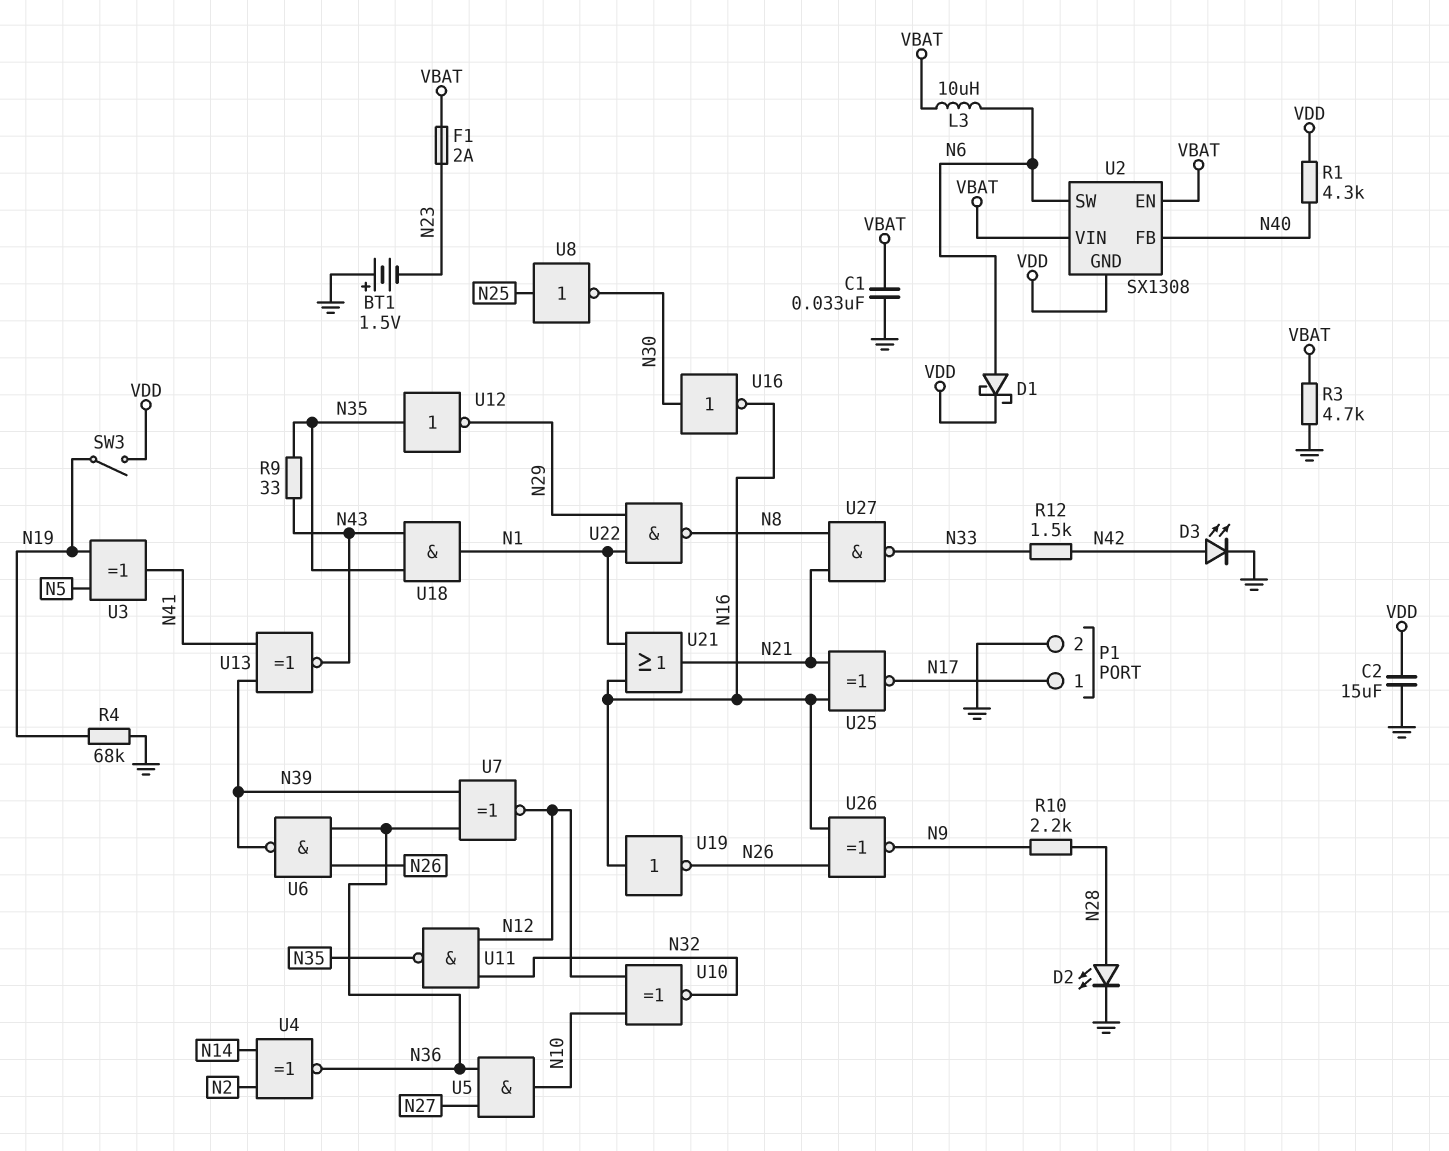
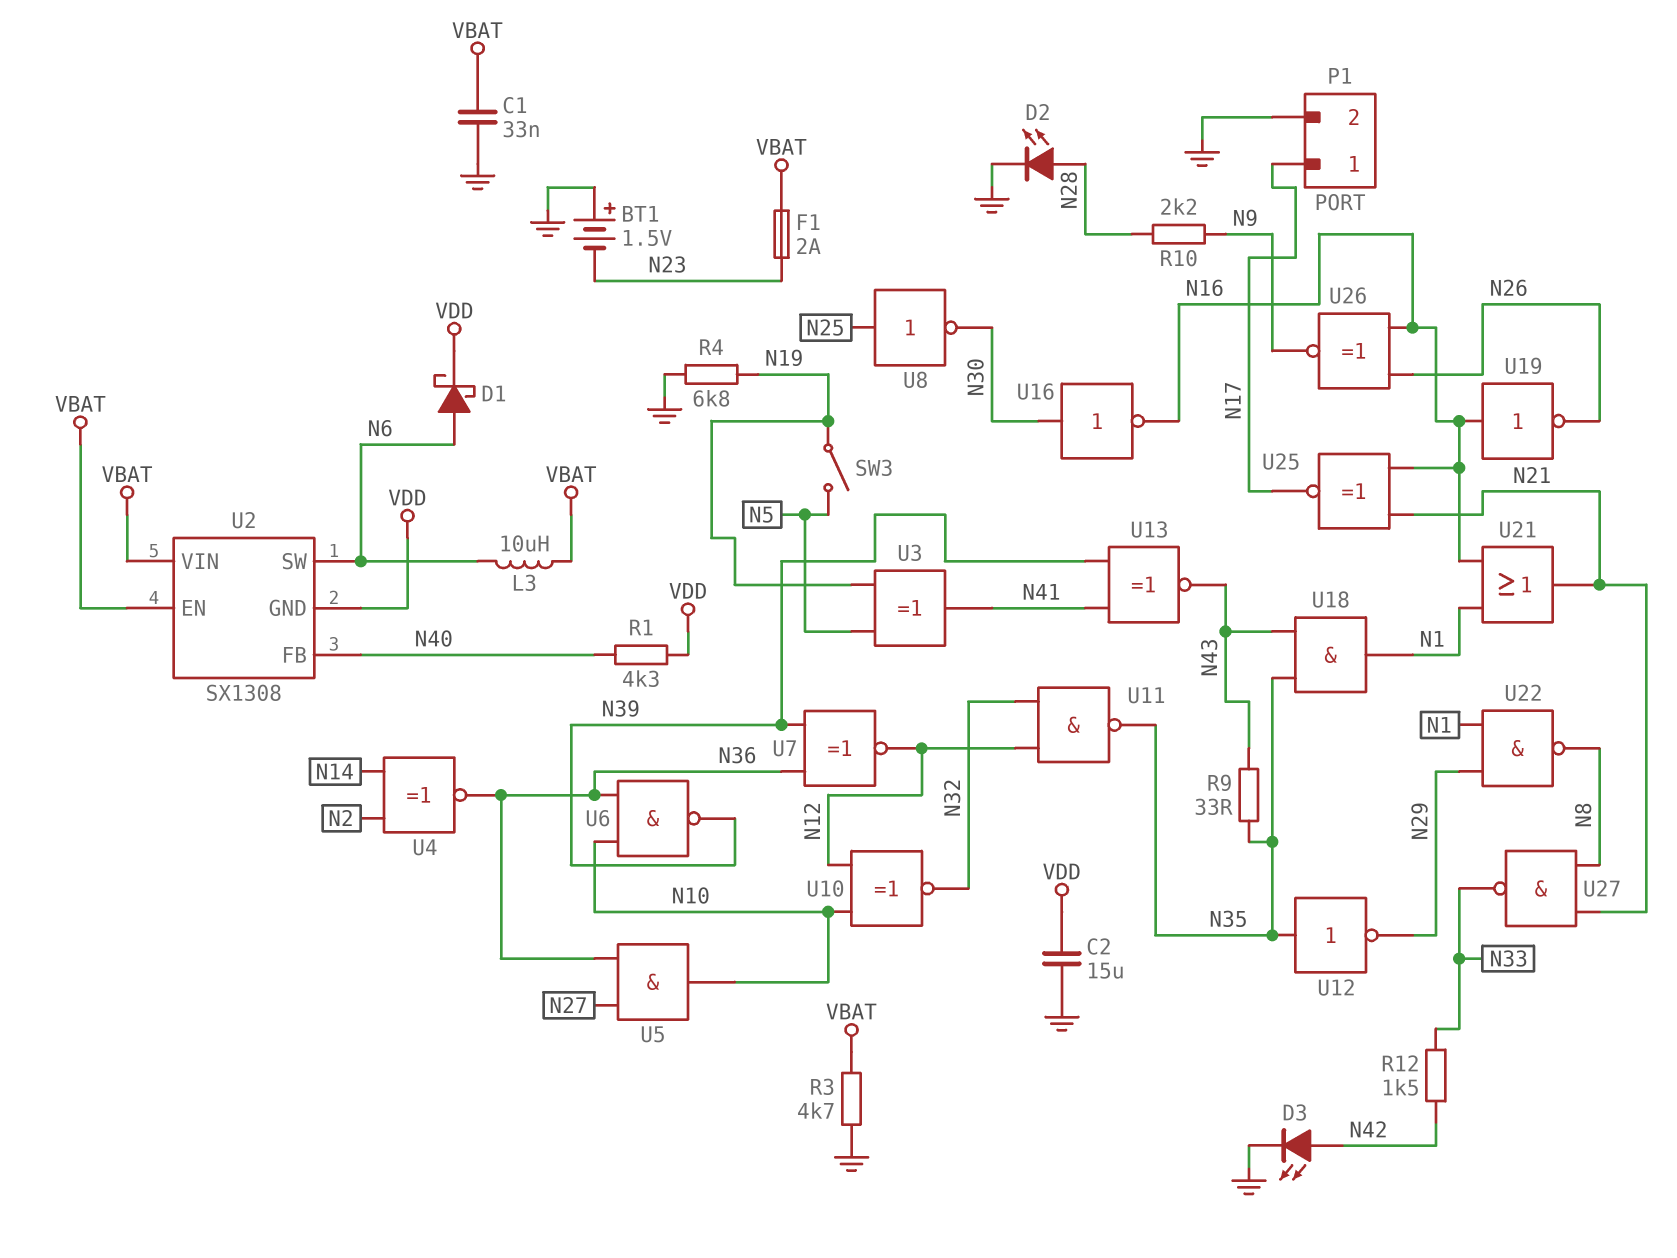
R4: 68k (GND, N19) -> 6.8k (GND, N19)
SW3: switch (N19, VDD) -> switch (N5, N19)
U6: NAND (in N26, in N36, out N39) -> NAND (in N10, in N36, out N39)

